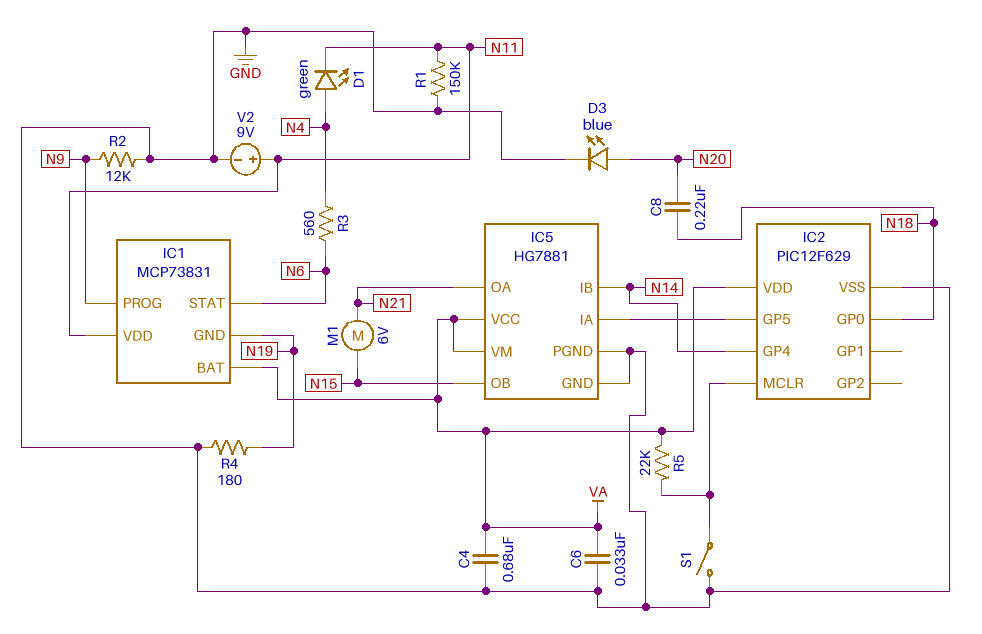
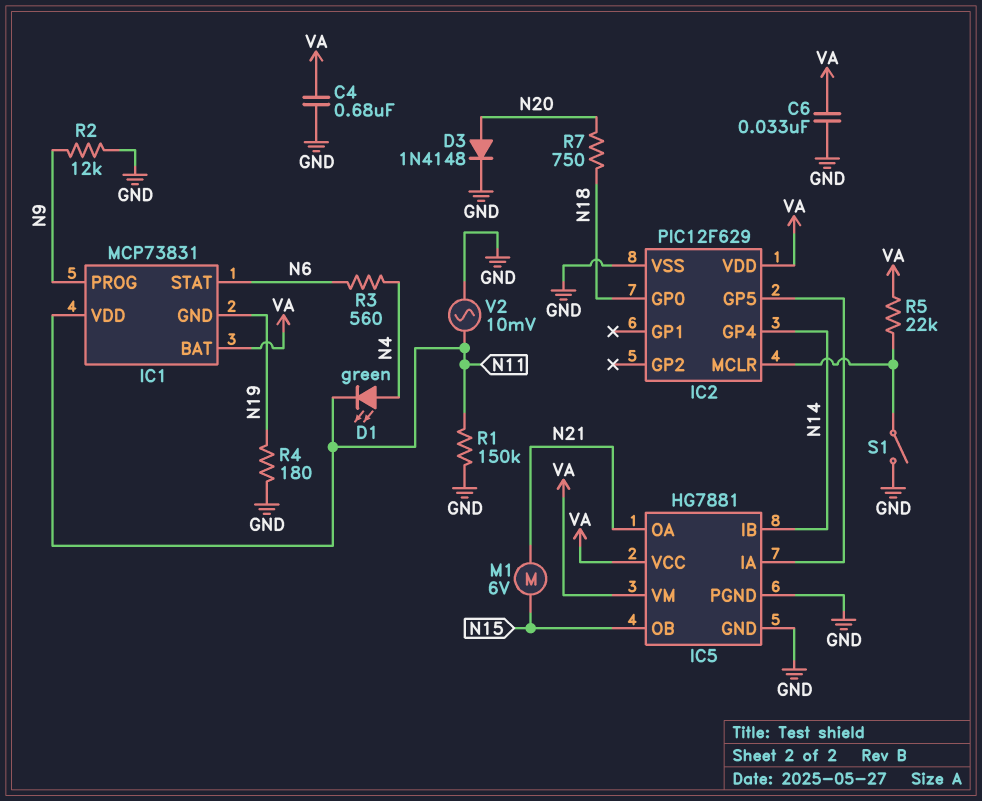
C8: 220nF (N18, N20) -> none
D3: LED blue (A N20, K GND) -> diode 1N4148 (A N20, K GND)
R7: none -> 750 (N18, N20)
V2: 9V (plus N11, minus GND) -> AC 10mV (GND, N11)

